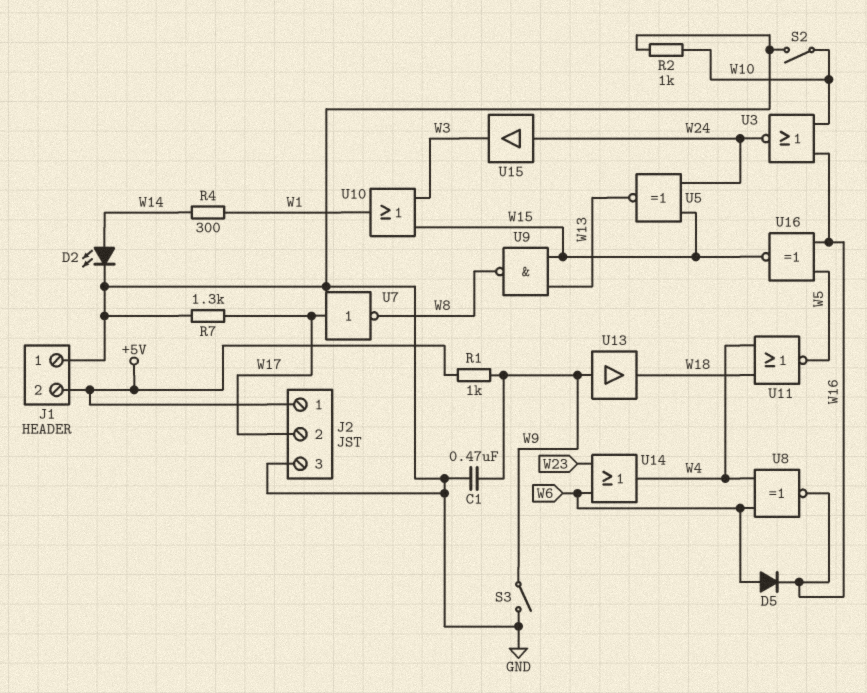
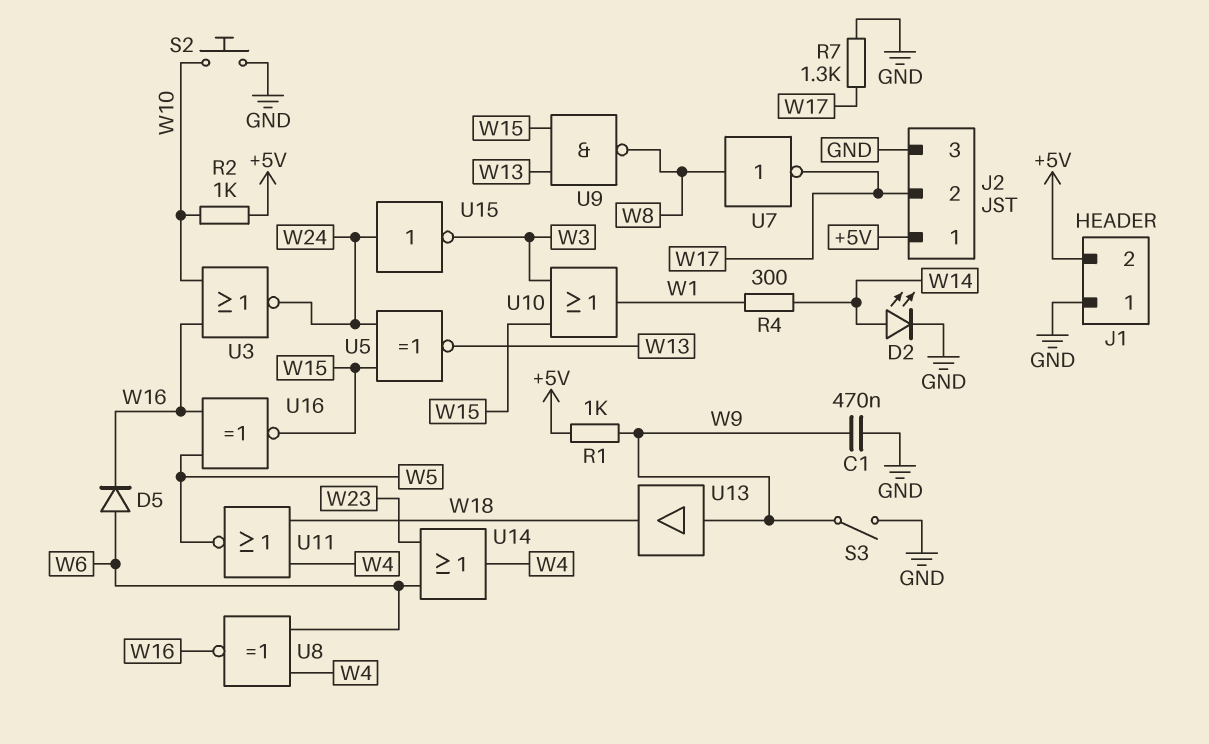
R2: 1k (GND, W10) -> 1k (+5V, W10)
S2: switch (GND, W10) -> button (GND, W10)
U7: NOT (in W17, out W8) -> NOT (in W8, out W17)
U15: buffer (in W24, out W3) -> NOT (in W24, out W3)

